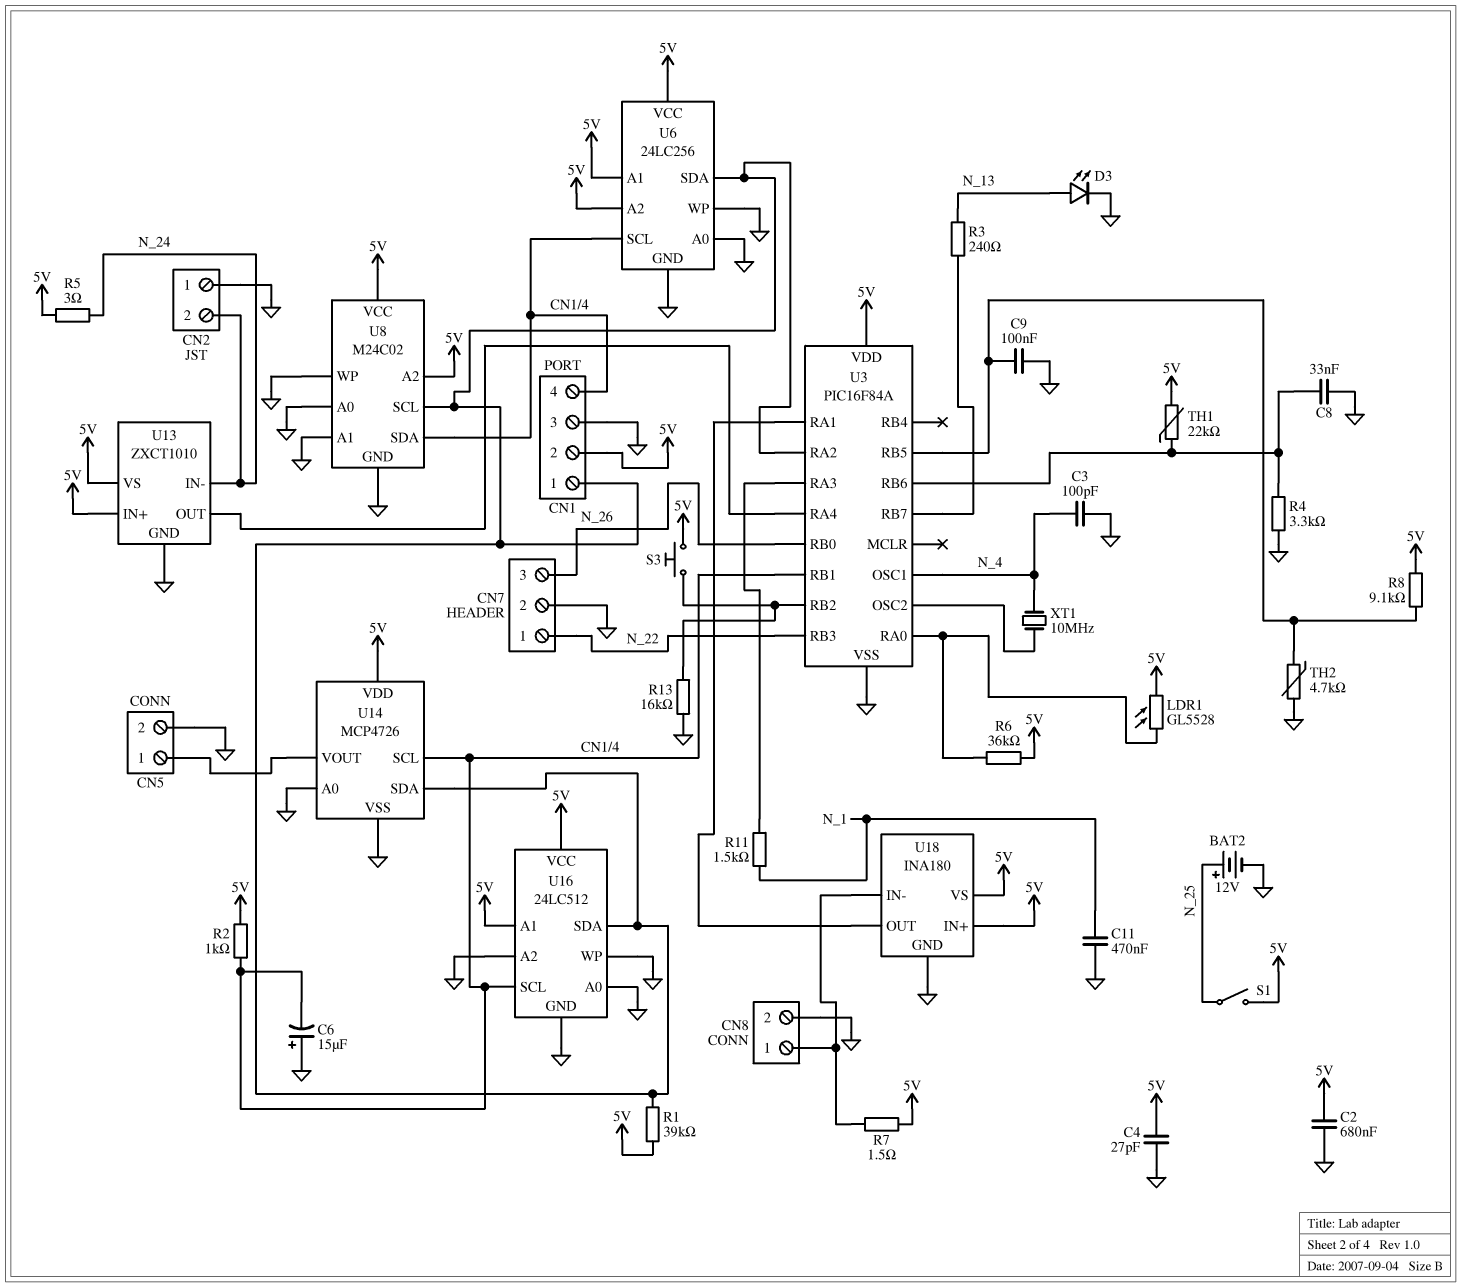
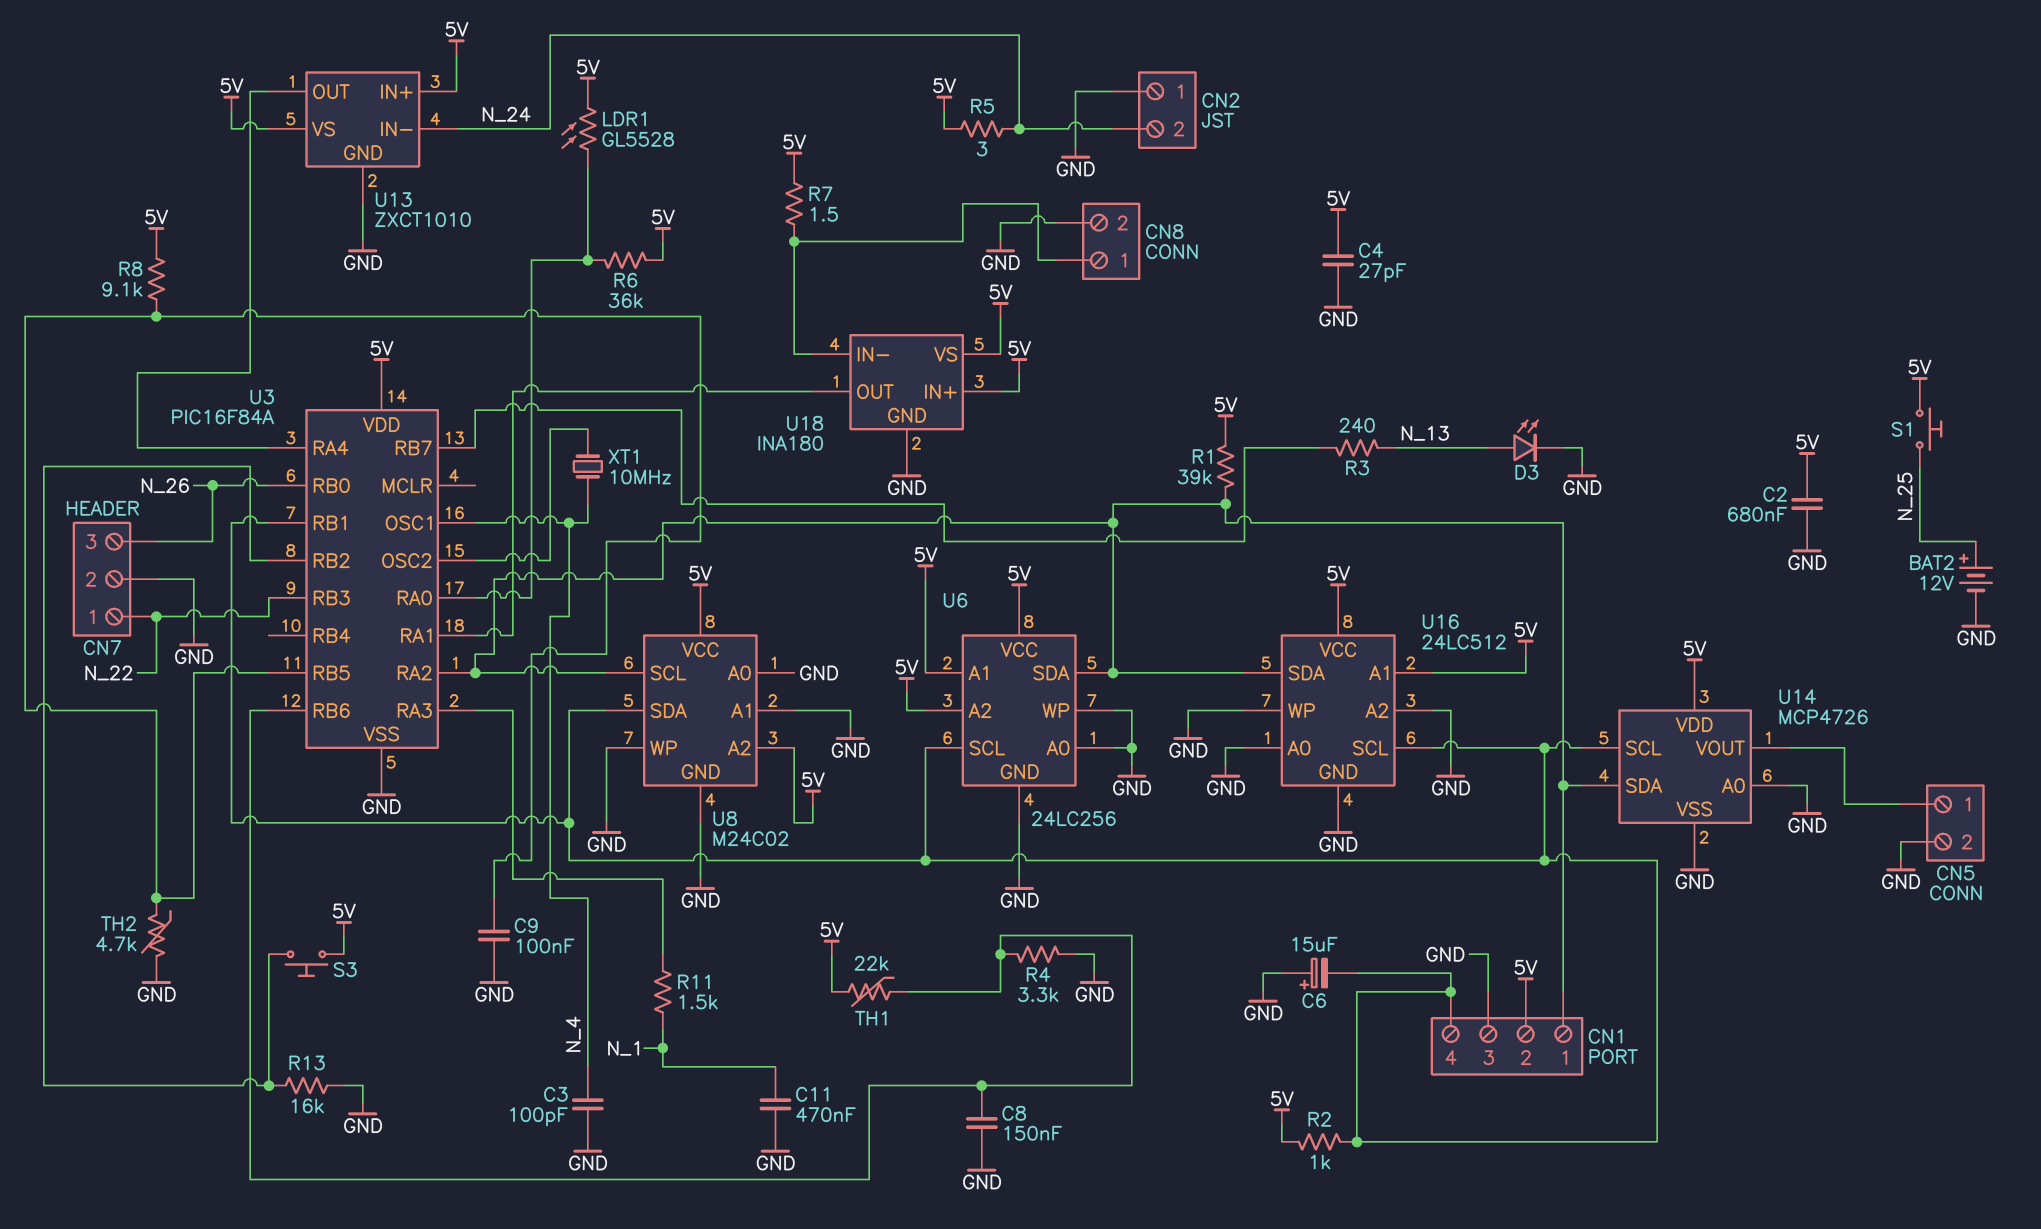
C8: 33nF (GND, U3/RB6) -> 150nF (GND, U3/RB6)
S1: switch (5V, N_25) -> button (5V, N_25)

